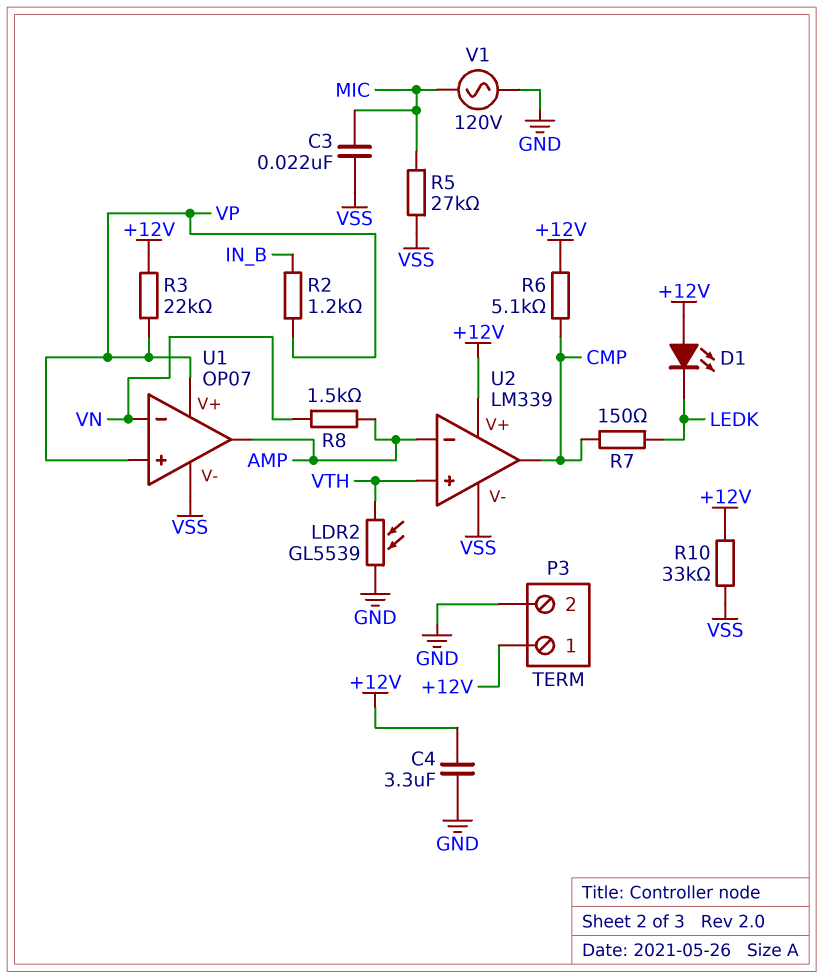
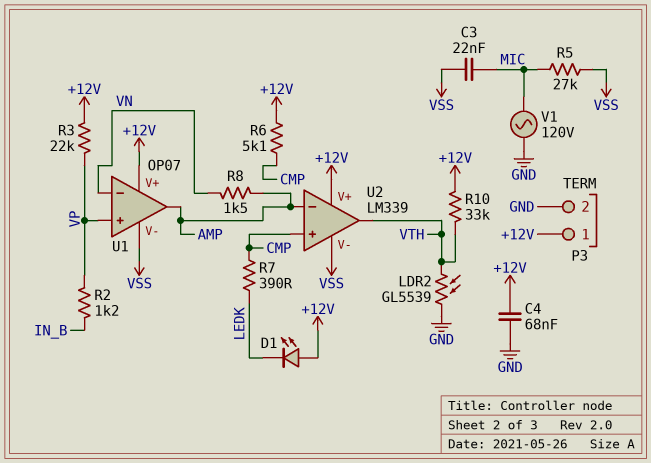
C4: 3.3uF (+12V, GND) -> 68nF (+12V, GND)
R7: 150 (CMP, LEDK) -> 390 (CMP, LEDK)
R10: 33k (+12V, VSS) -> 33k (+12V, VTH)
U1 pin V+: VP -> +12V
U2 pin in+: VTH -> CMP
U2 pin out: CMP -> VTH

